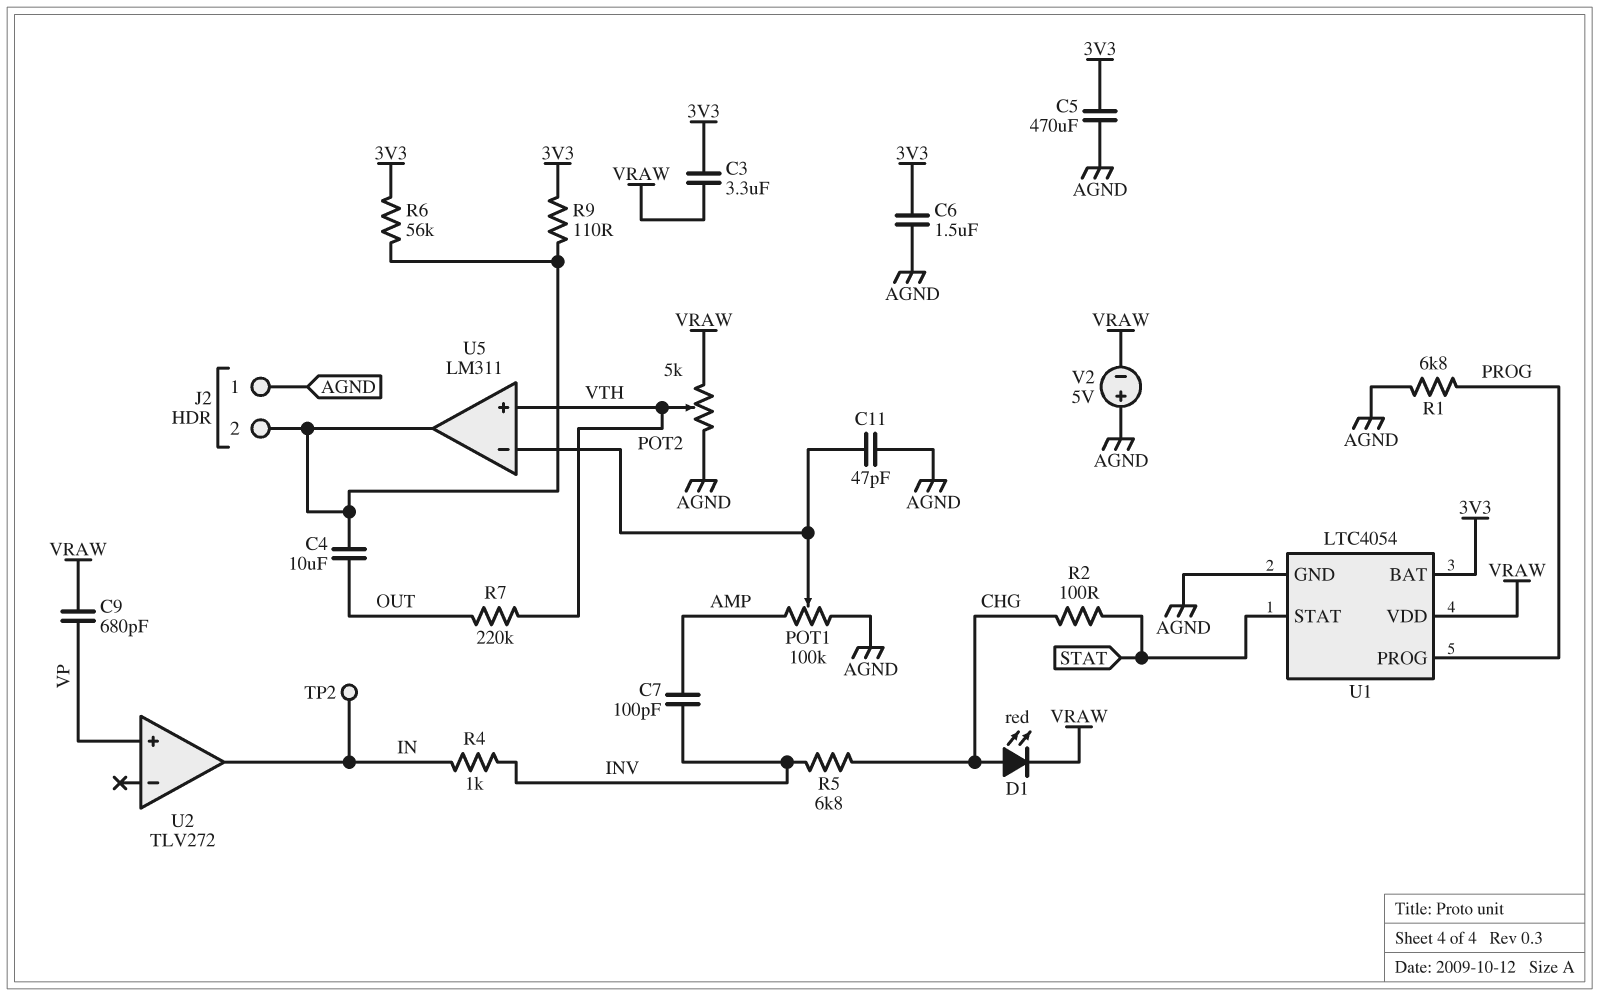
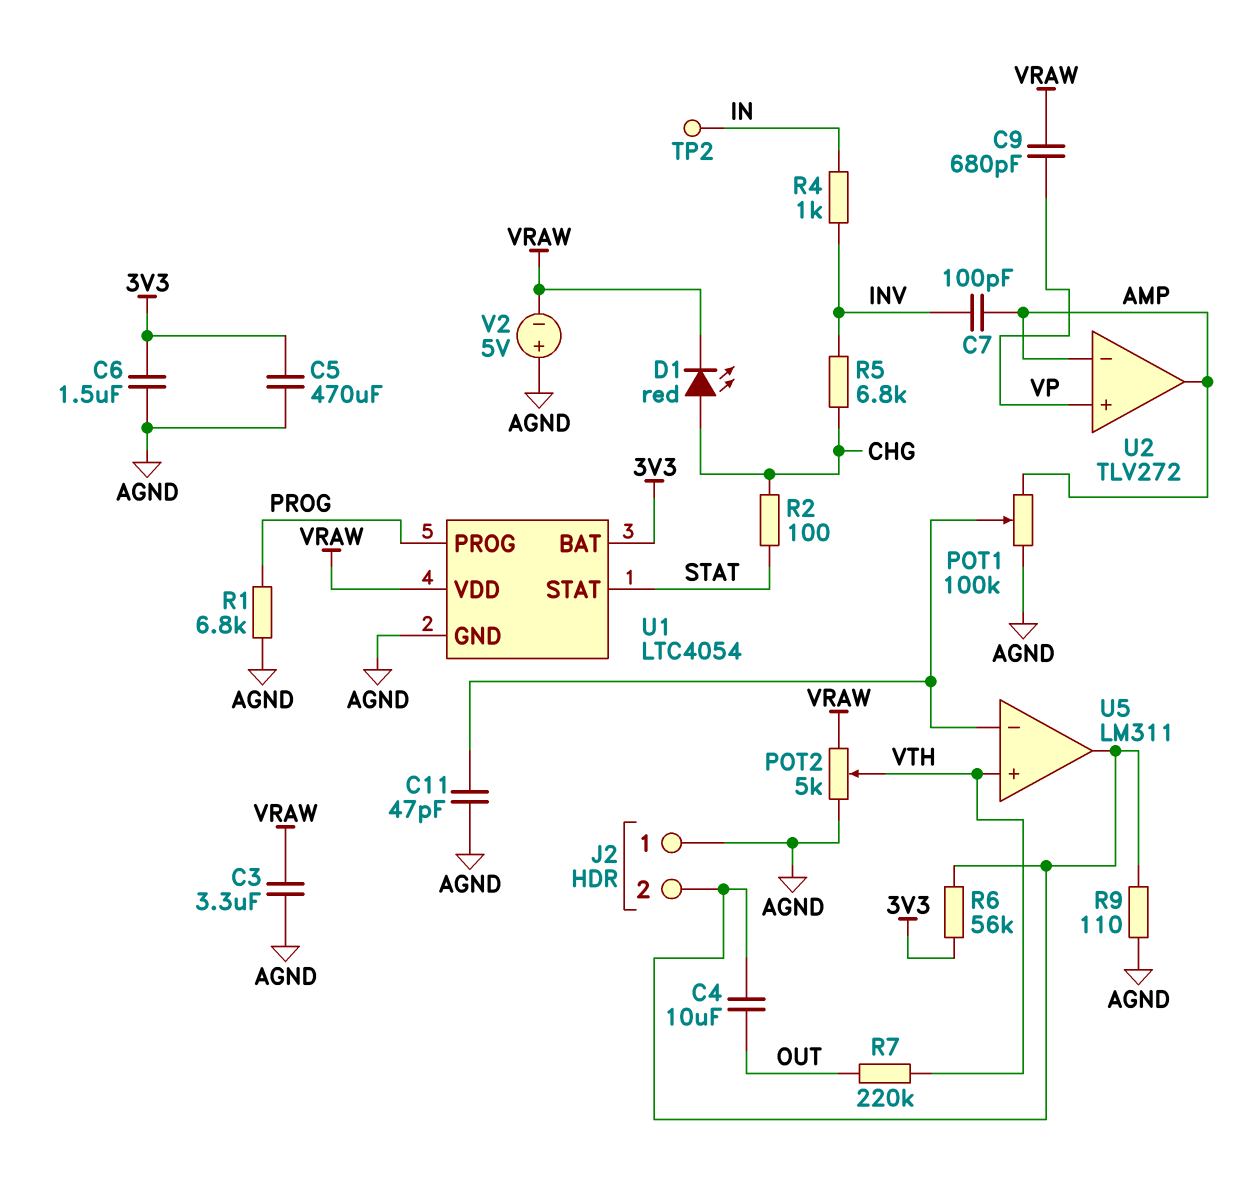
C3: 3.3uF (3V3, VRAW) -> 3.3uF (AGND, VRAW)
R9: 110 (3V3, J2/2) -> 110 (AGND, J2/2)
U2 pin in-: none -> AMP
U2 pin out: IN -> AMP

